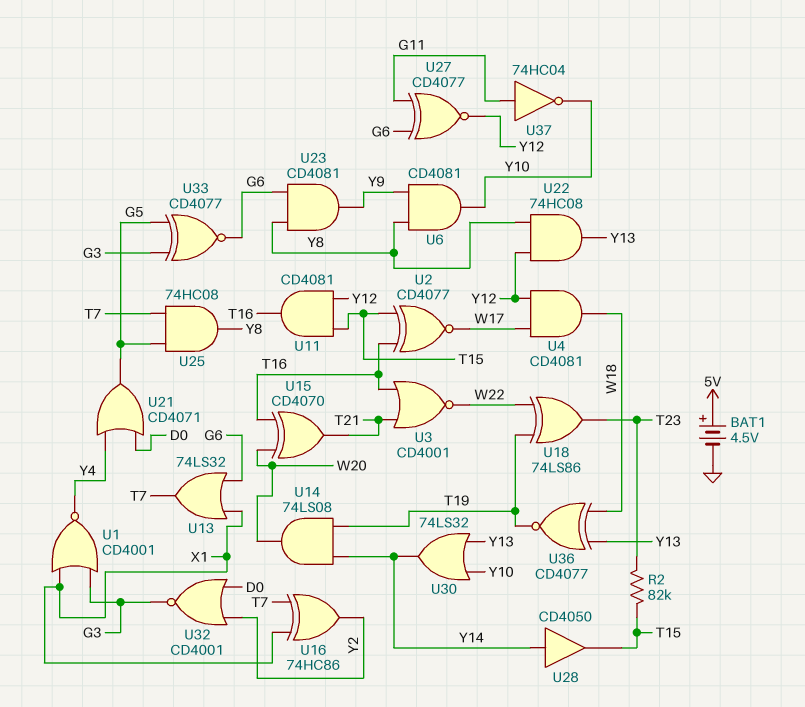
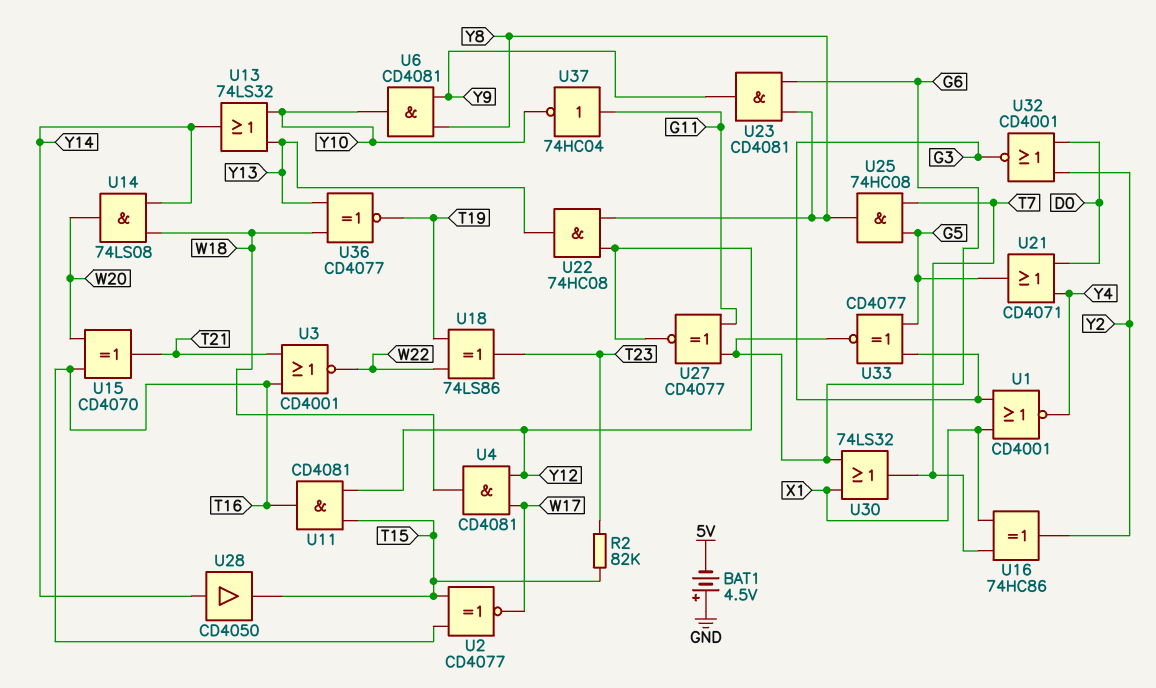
BAT1: 4.5V (plus 5V, minus GND) -> 4.5V (plus GND, minus 5V)
U13: OR 74LS32 (in G6, in X1, out T7) -> OR 74LS32 (in Y10, in Y13, out Y14)
U14: AND 74LS08 (in T19, in Y14, out W20) -> AND 74LS08 (in W18, in Y14, out W20)
U30: OR 74LS32 (in Y10, in Y13, out Y14) -> OR 74LS32 (in G6, in X1, out T7)

